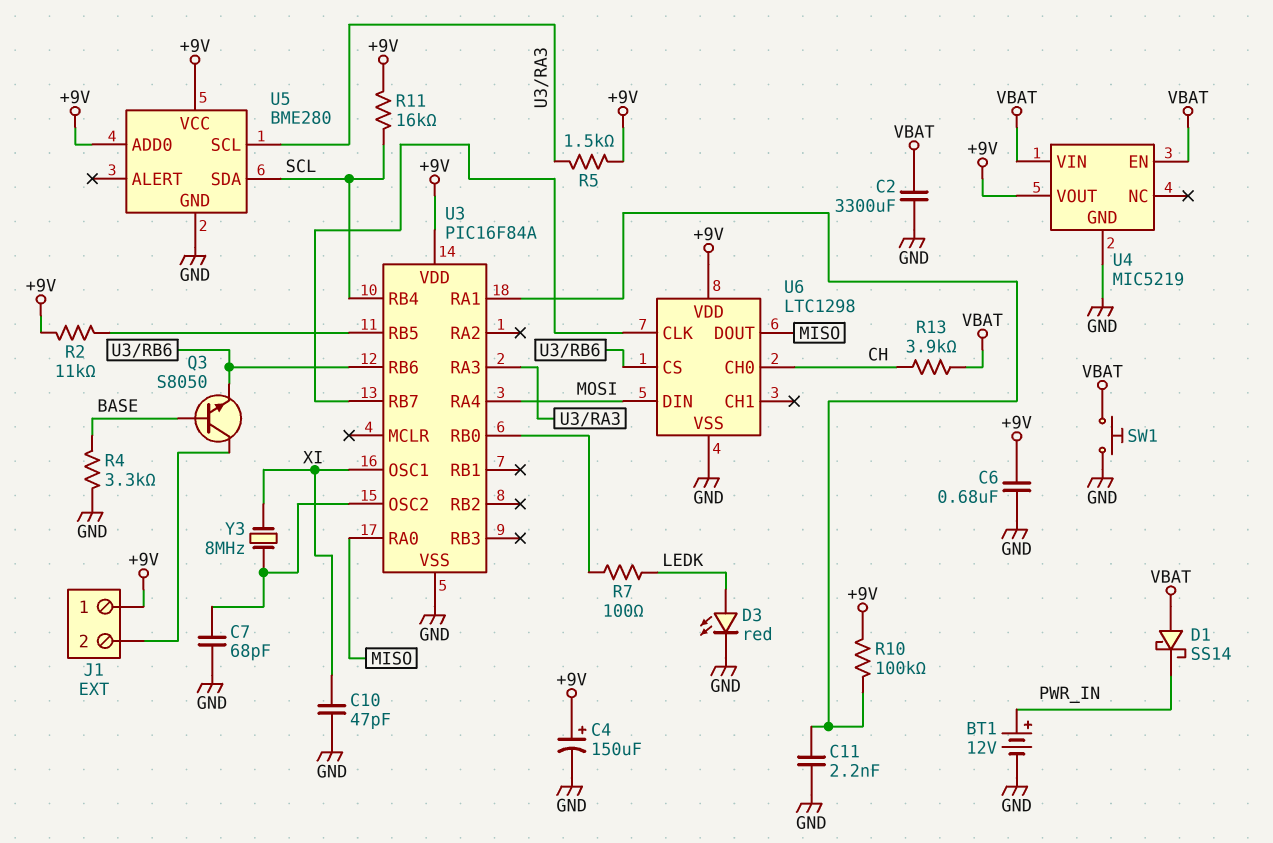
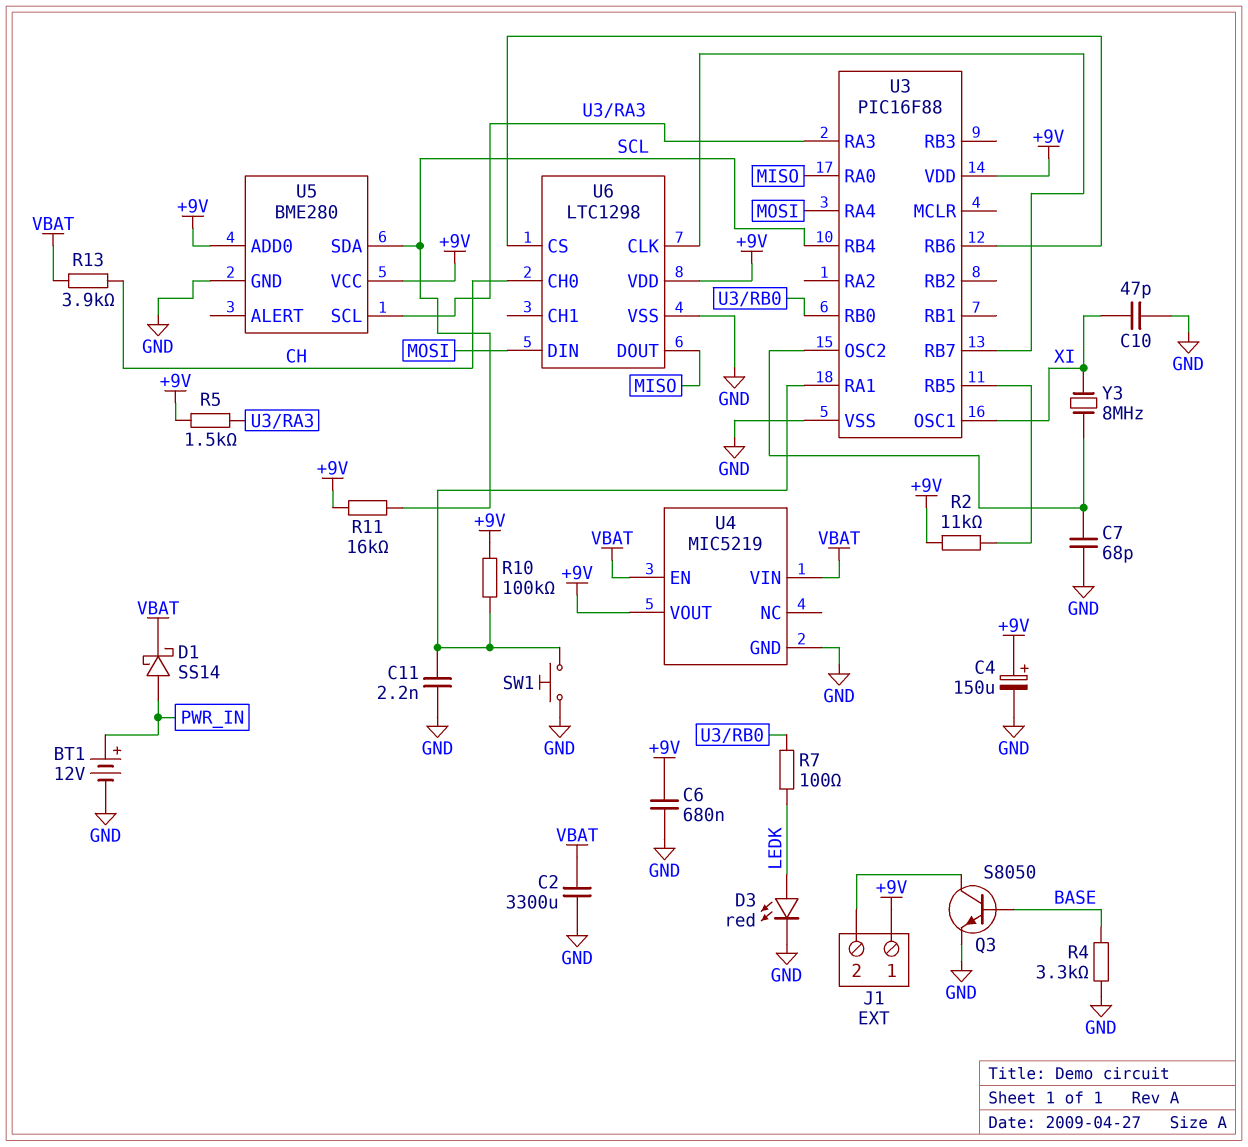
D1: schottky SS14 (A VBAT, K PWR_IN) -> schottky SS14 (A PWR_IN, K VBAT)
Q3: NPN S8050 (B BASE, C J1/2, E U3/RB6) -> NPN S8050 (B BASE, C J1/2, E GND)
SW1: button (GND, VBAT) -> button (GND, U3/RA1)
U3: PIC16F84A -> PIC16F88

